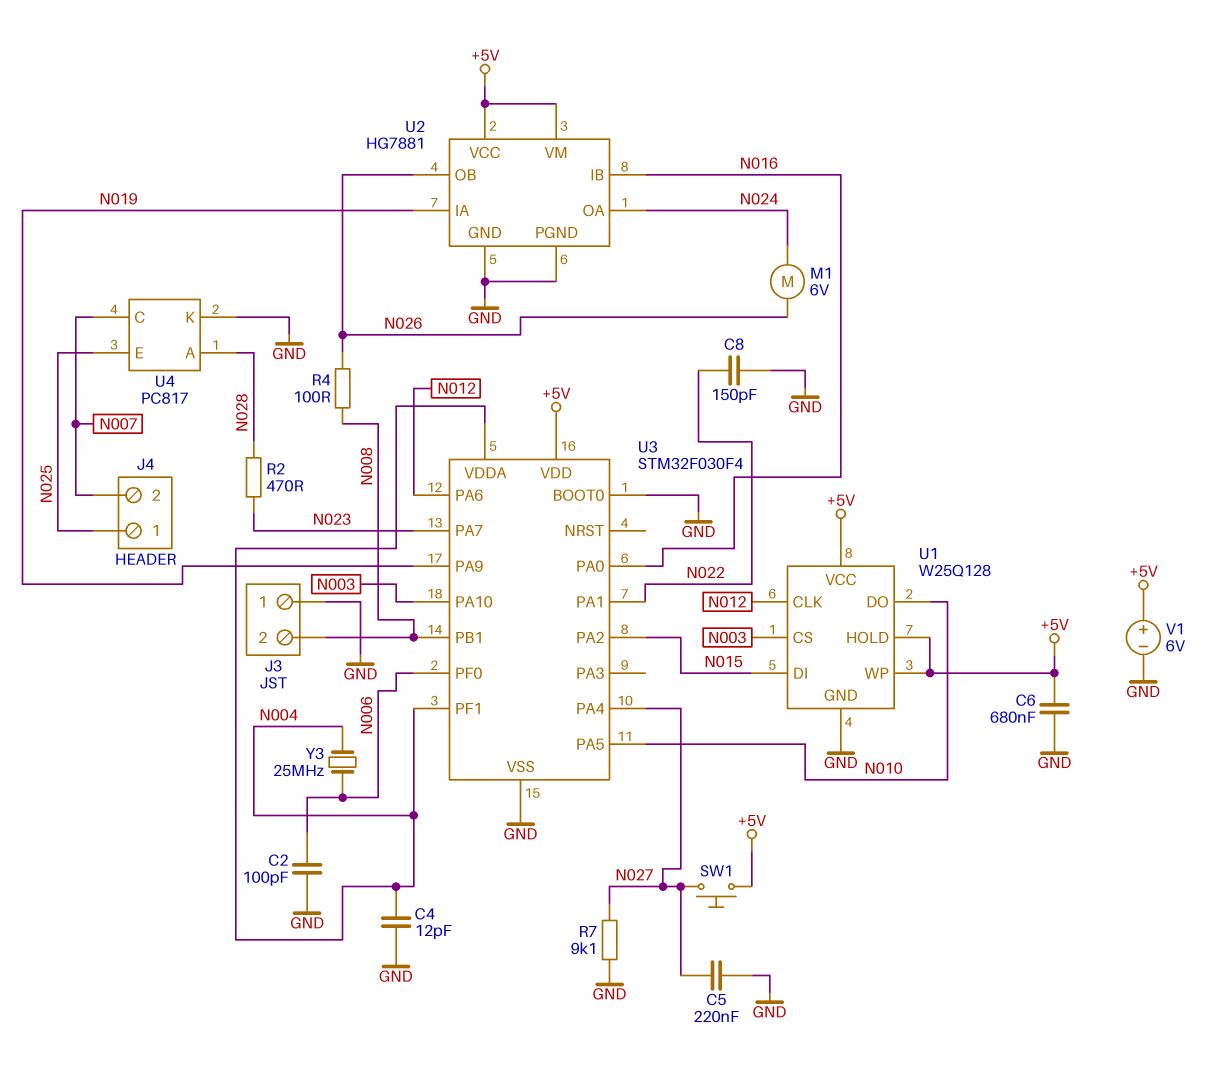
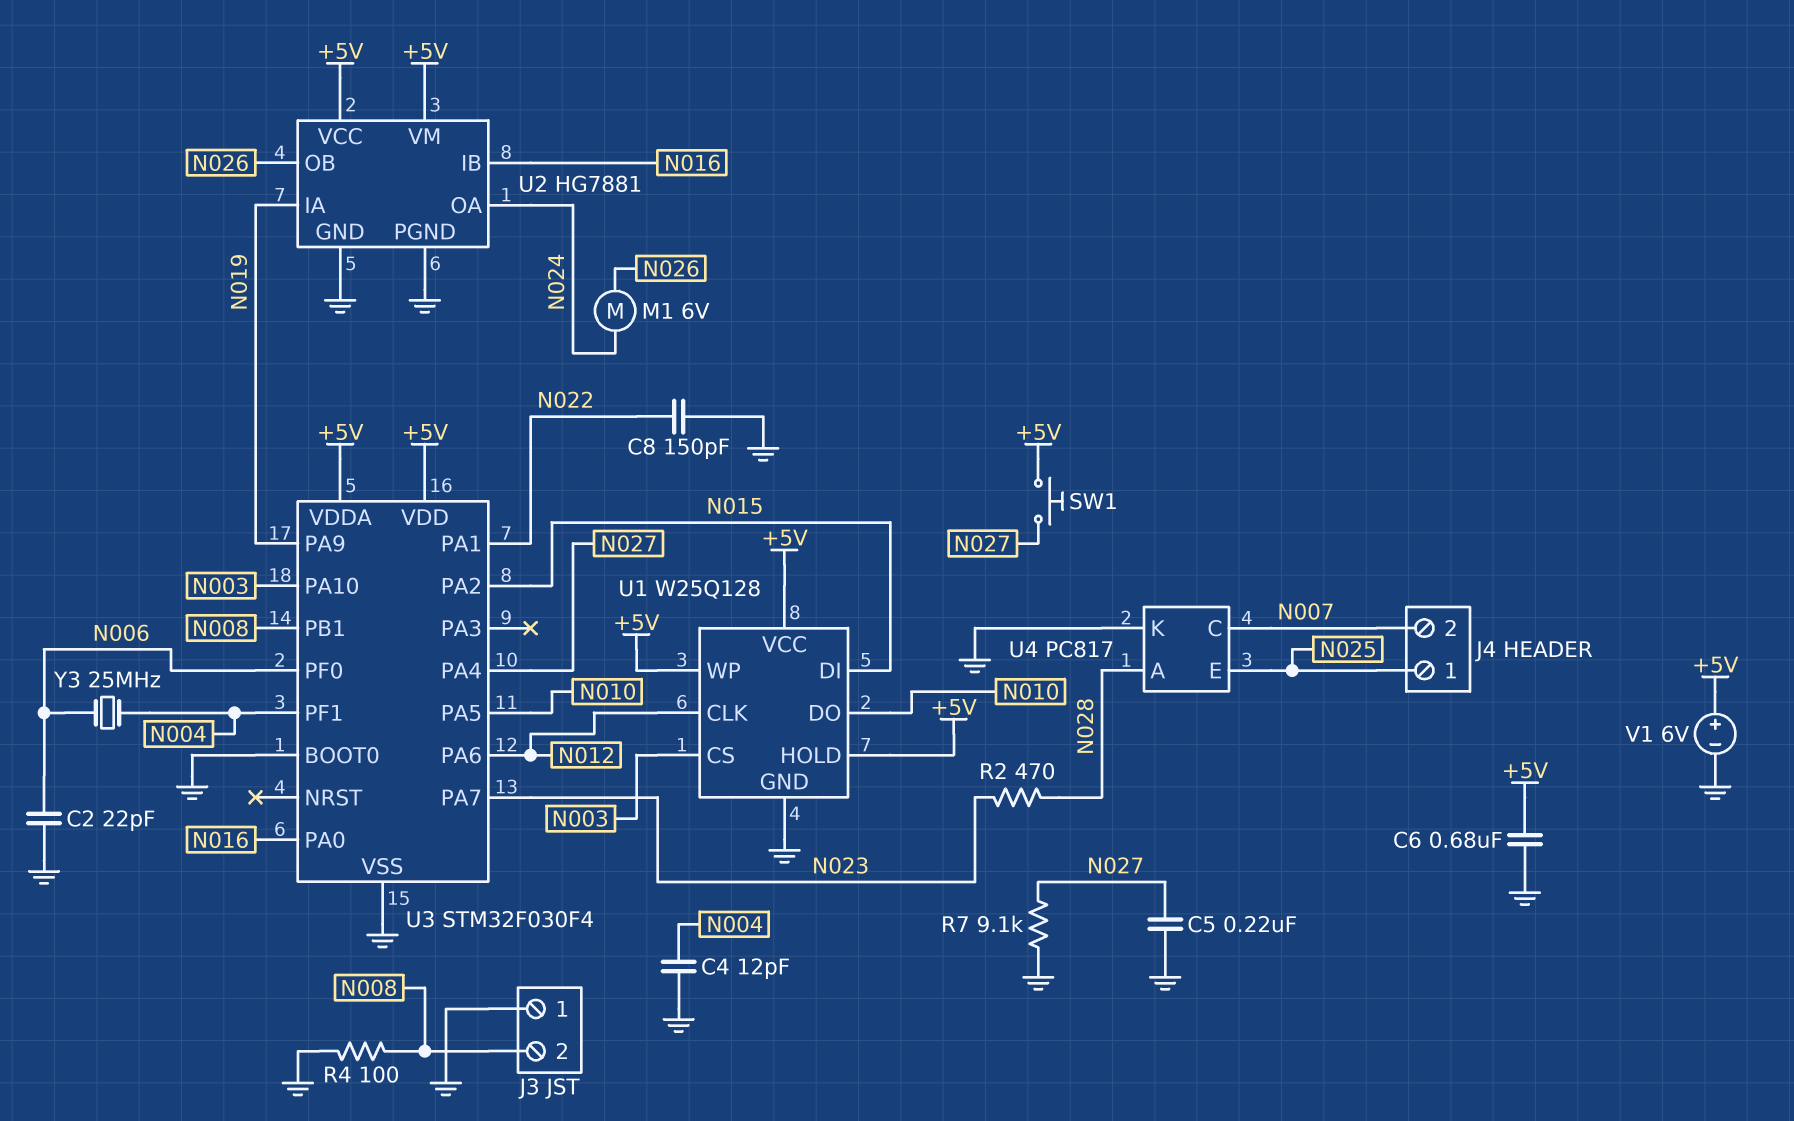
C2: 100pF (GND, N006) -> 22pF (GND, N006)
R4: 100 (N008, N026) -> 100 (GND, N008)
U3 pin VDDA: N004 -> +5V

